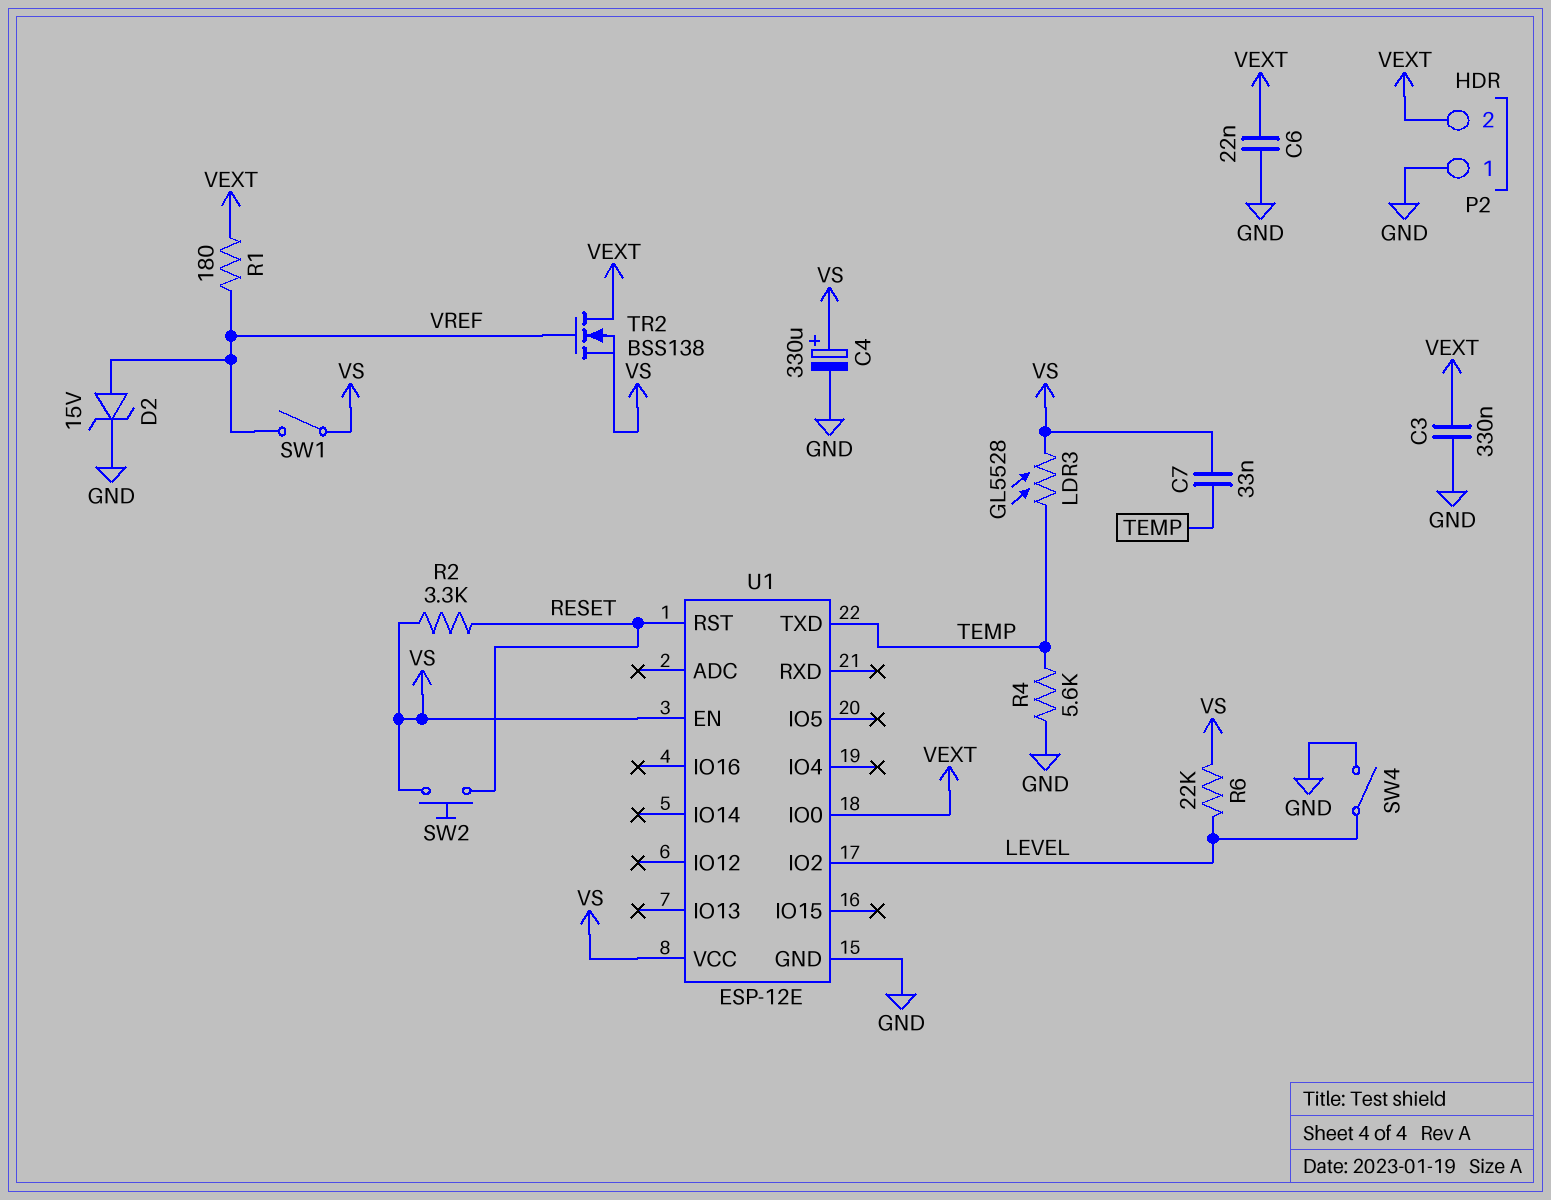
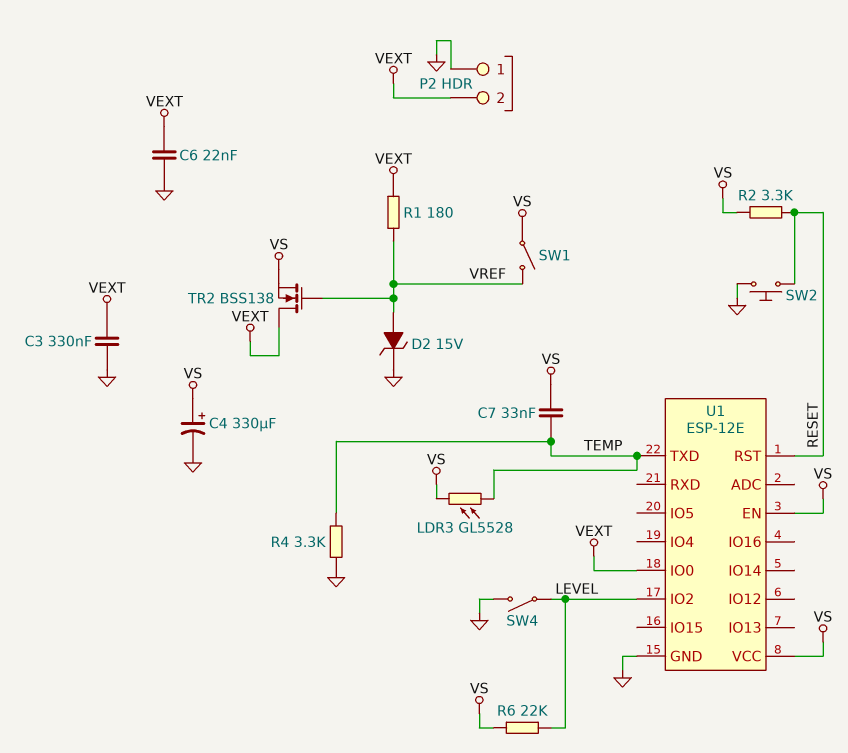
R4: 5.6k (GND, TEMP) -> 3.3k (GND, TEMP)
SW2: button (RESET, VS) -> button (GND, RESET)

